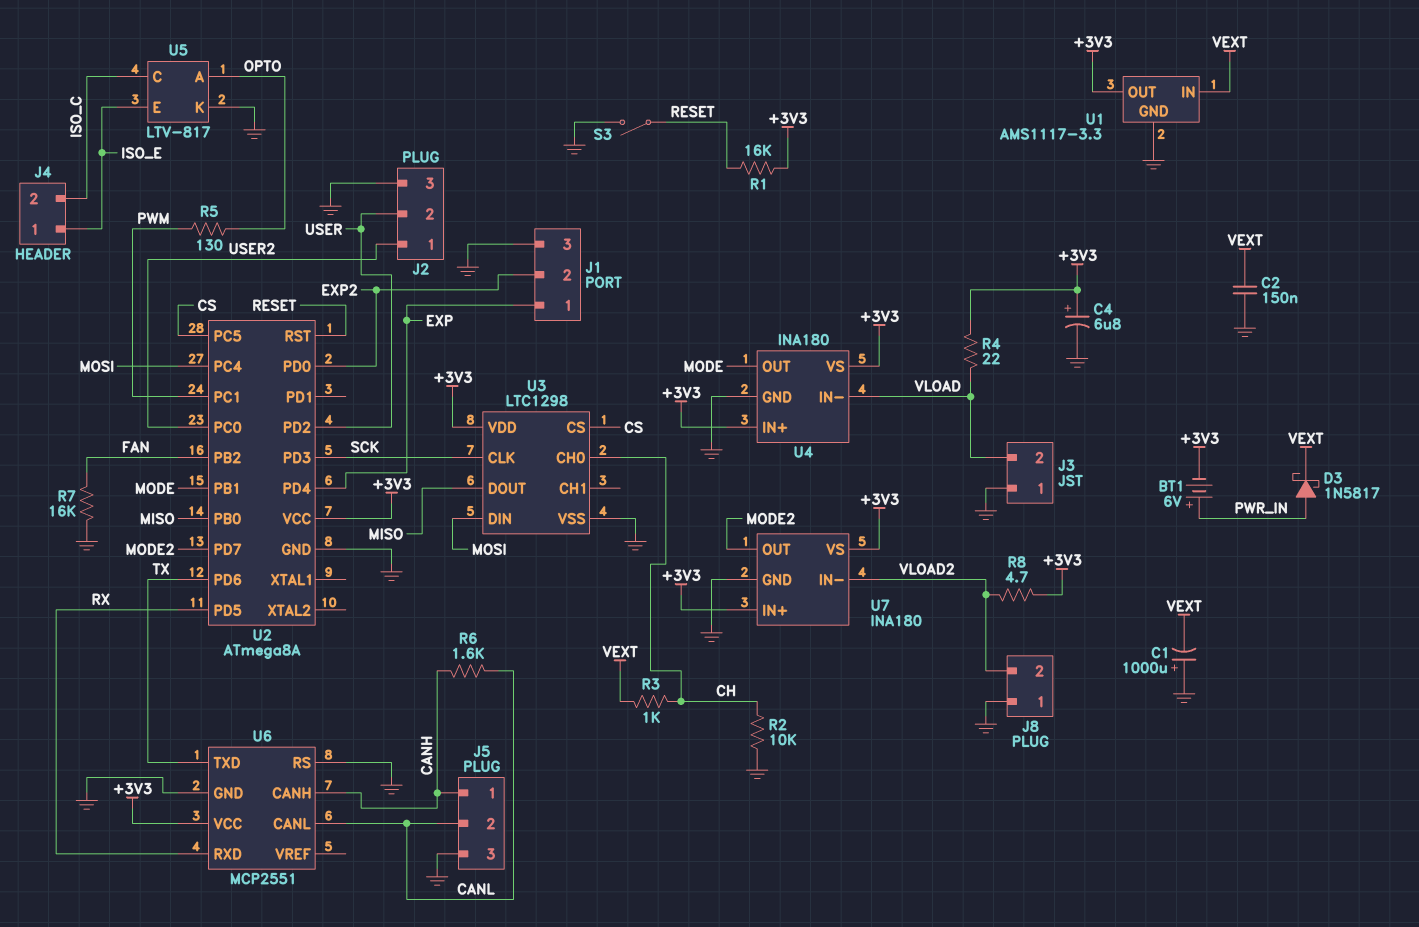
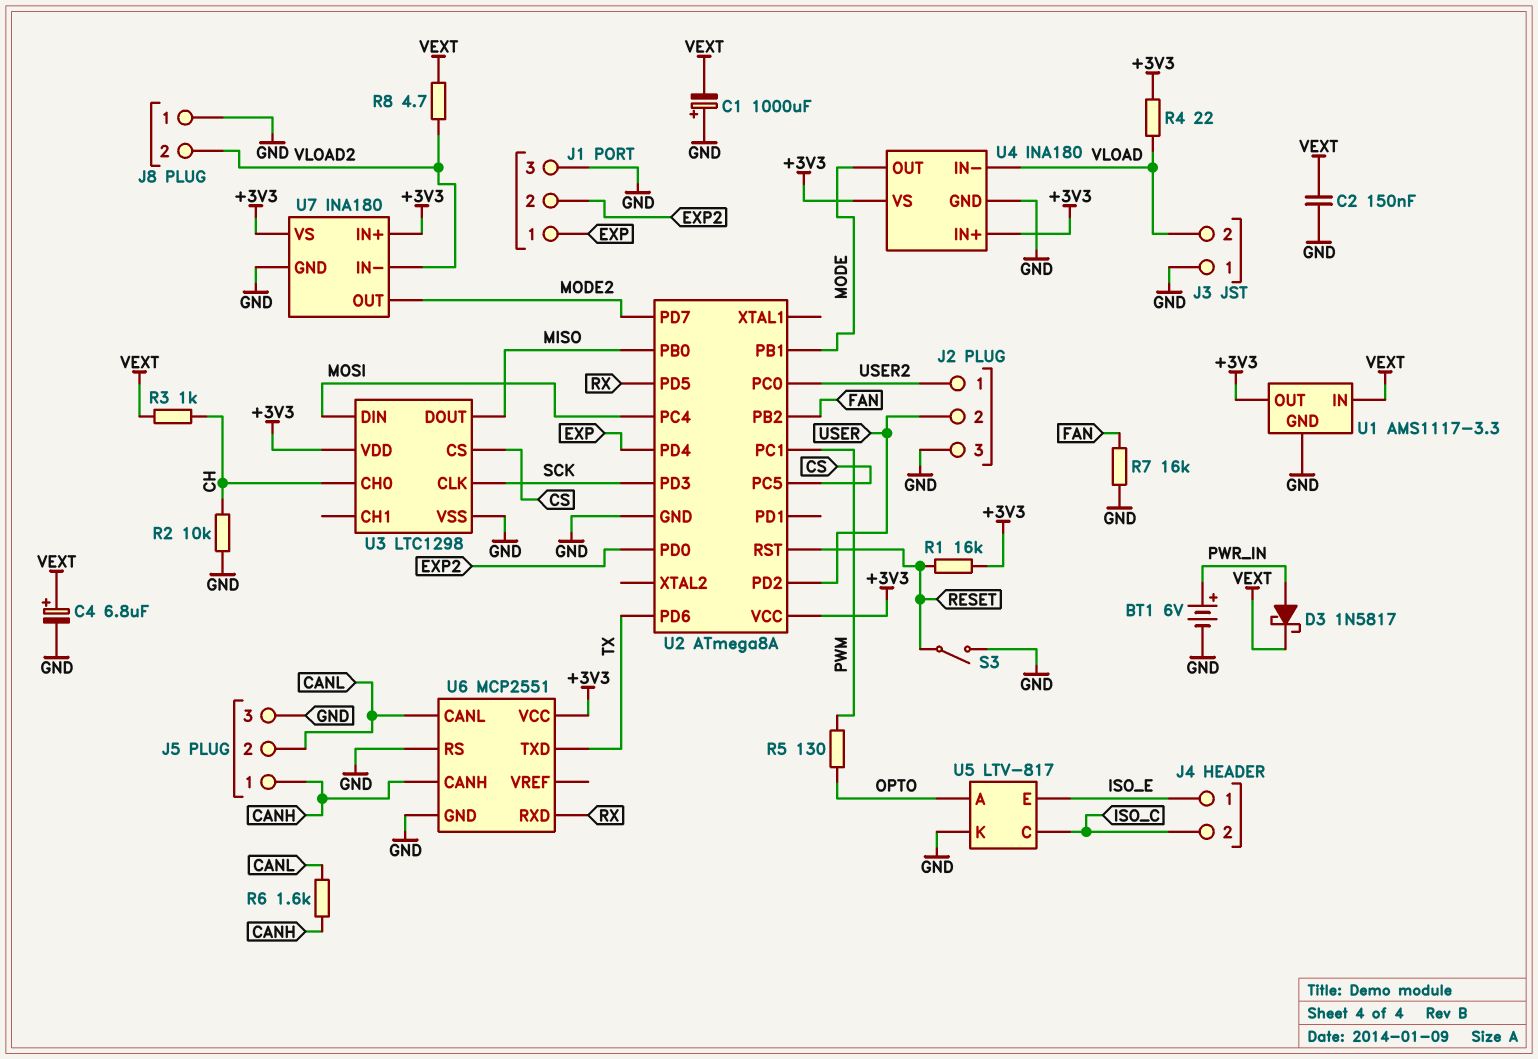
BT1: 6V (plus PWR_IN, minus +3V3) -> 6V (plus PWR_IN, minus GND)
C4: 6.8uF (plus +3V3, minus GND) -> 6.8uF (plus VEXT, minus GND)
R8: 4.7 (+3V3, VLOAD2) -> 4.7 (VEXT, VLOAD2)

